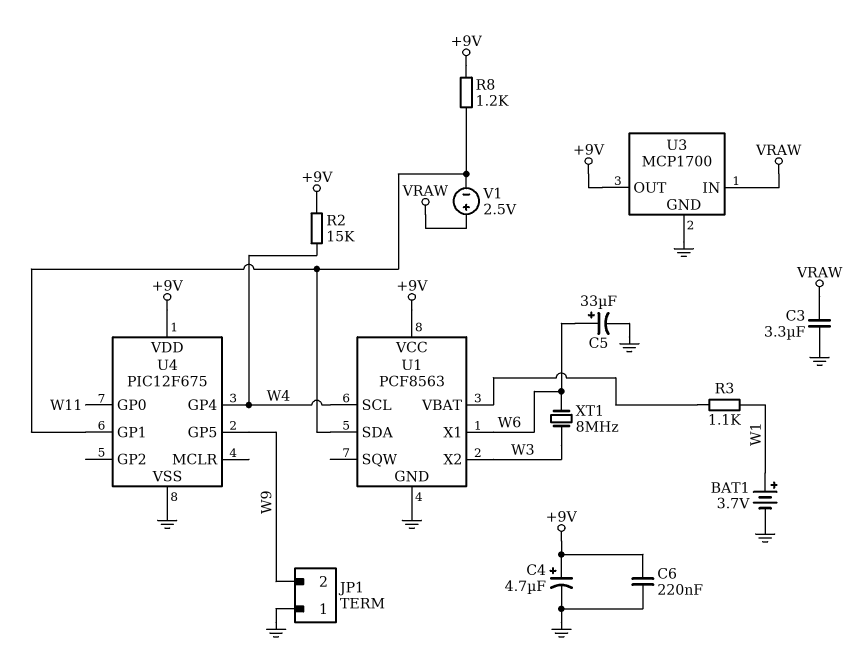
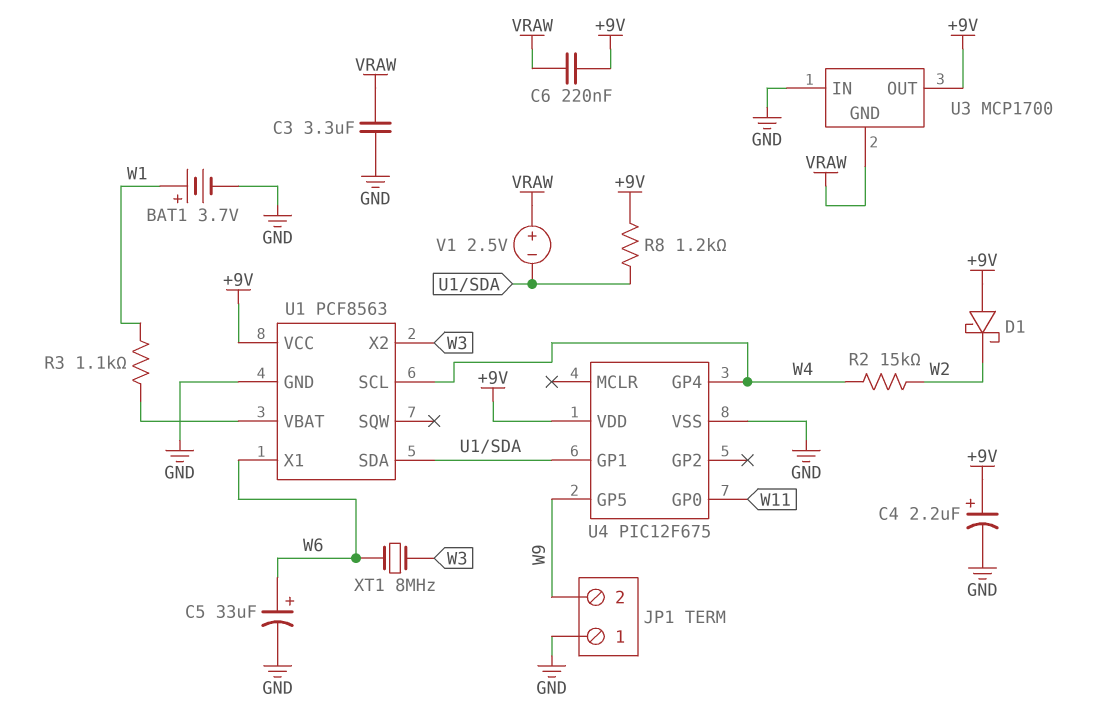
C4: 4.7uF (plus +9V, minus GND) -> 2.2uF (plus +9V, minus GND)
C6: 220nF (+9V, GND) -> 220nF (+9V, VRAW)
D1: none -> schottky (A +9V, K W2)
R2: 15k (+9V, W4) -> 15k (W2, W4)
U3 pin GND: GND -> VRAW
U3 pin IN: VRAW -> GND

